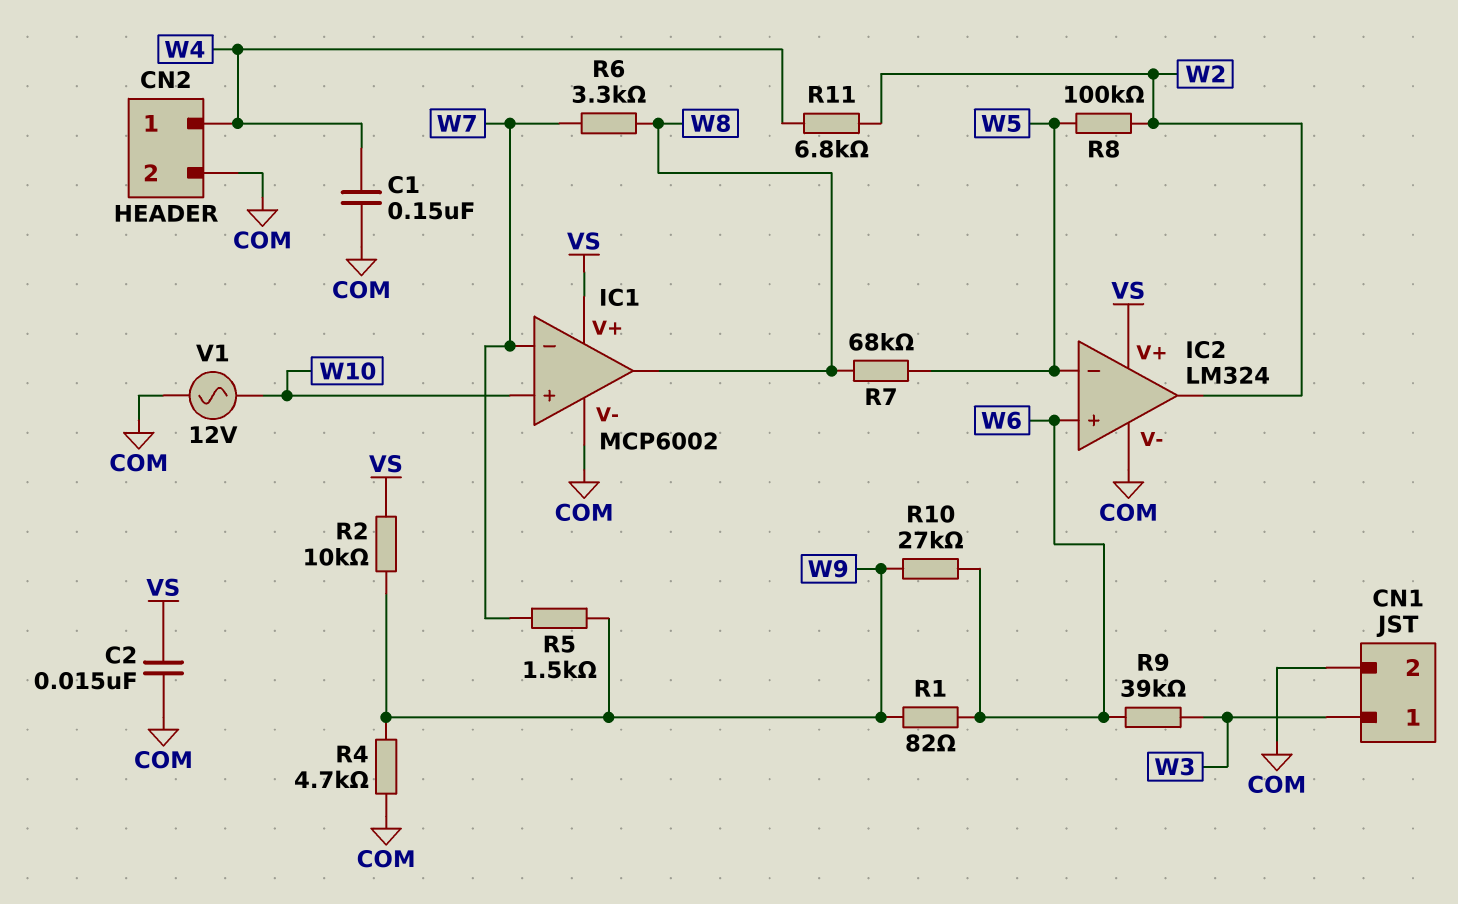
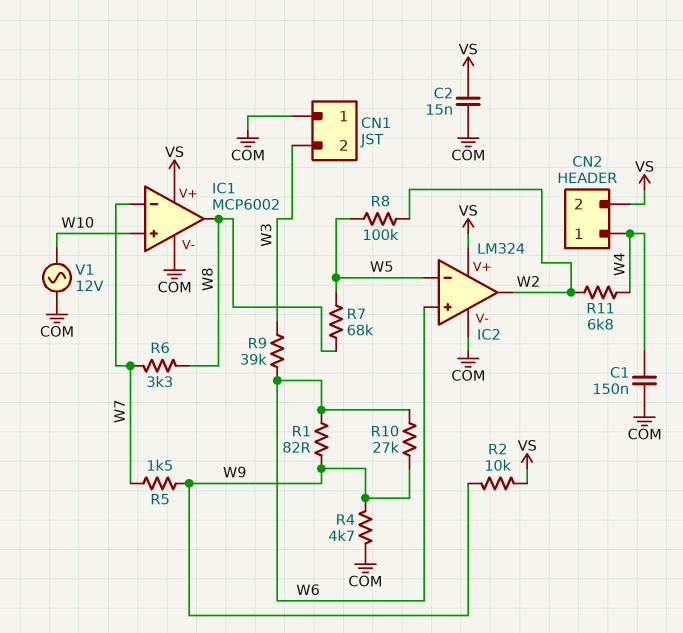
CN1 pin 1: W3 -> COM
CN1 pin 2: COM -> W3
CN2 pin 2: COM -> VS

